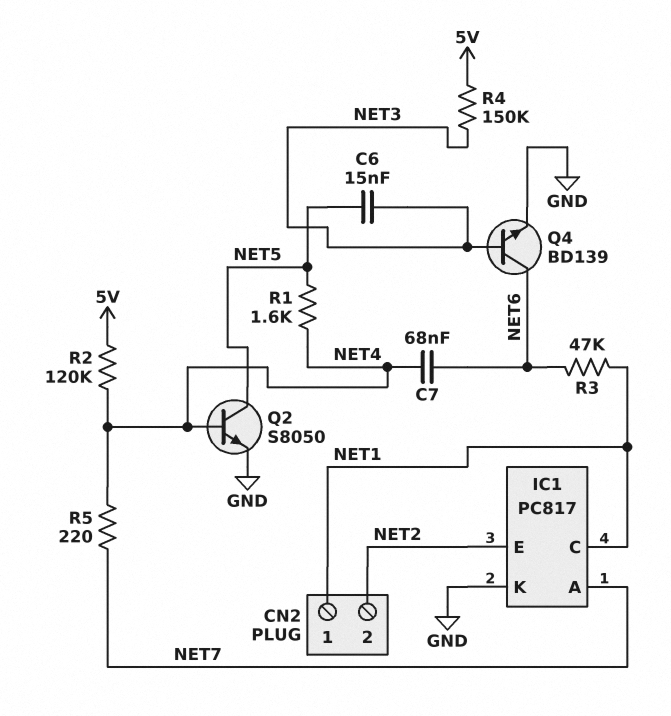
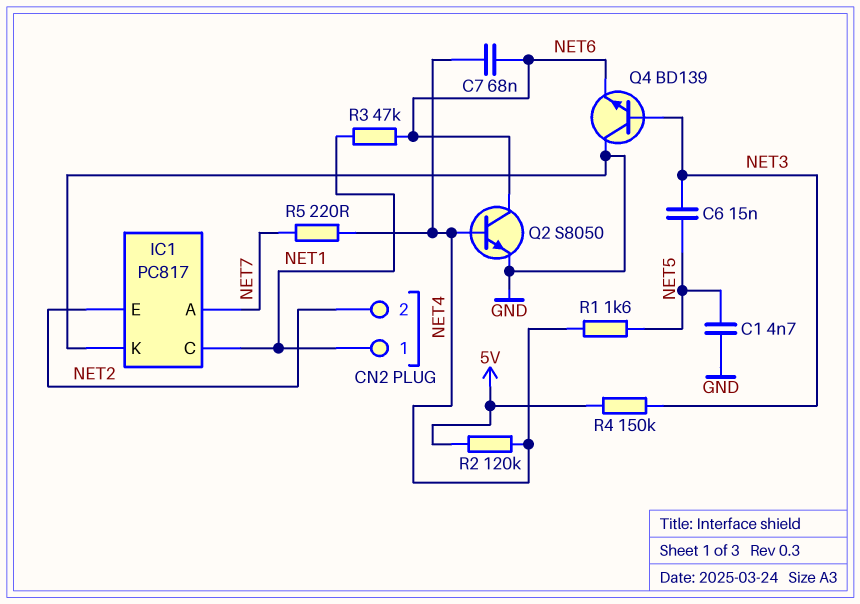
C1: none -> 4.7nF (GND, NET5)
Q2: NPN S8050 (B NET4, C NET5, E GND) -> NPN S8050 (B NET4, C NET6, E GND)
Q4: NPN BD139 (B NET3, C NET6, E GND) -> NPN BD139 (B NET3, C GND, E NET6)

